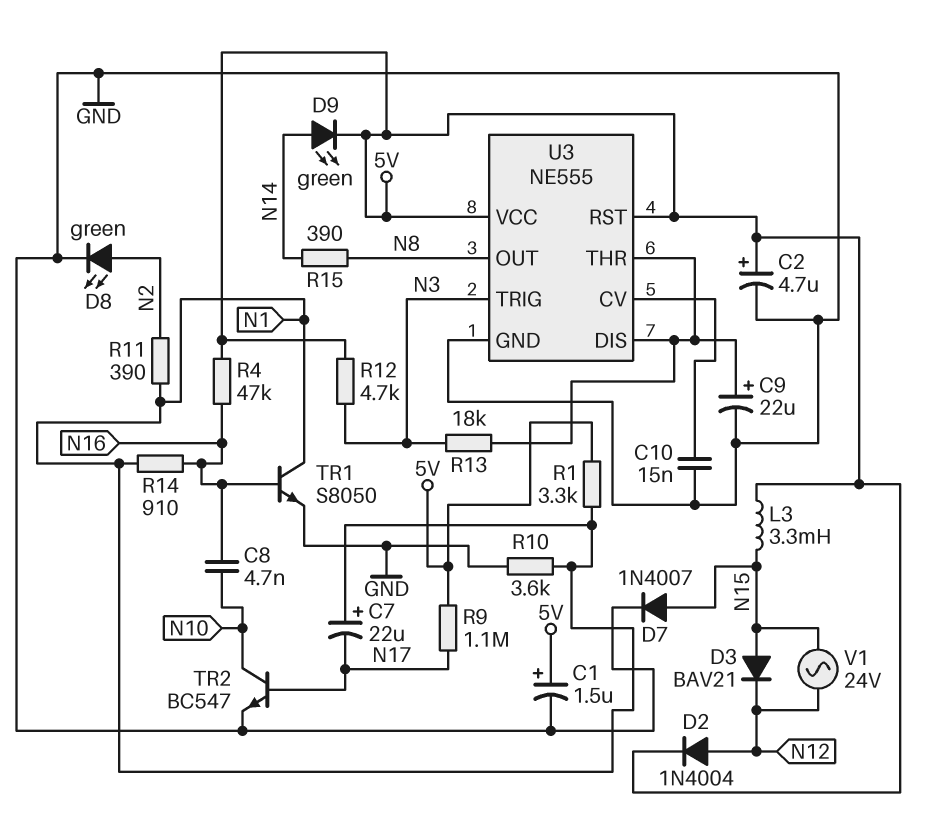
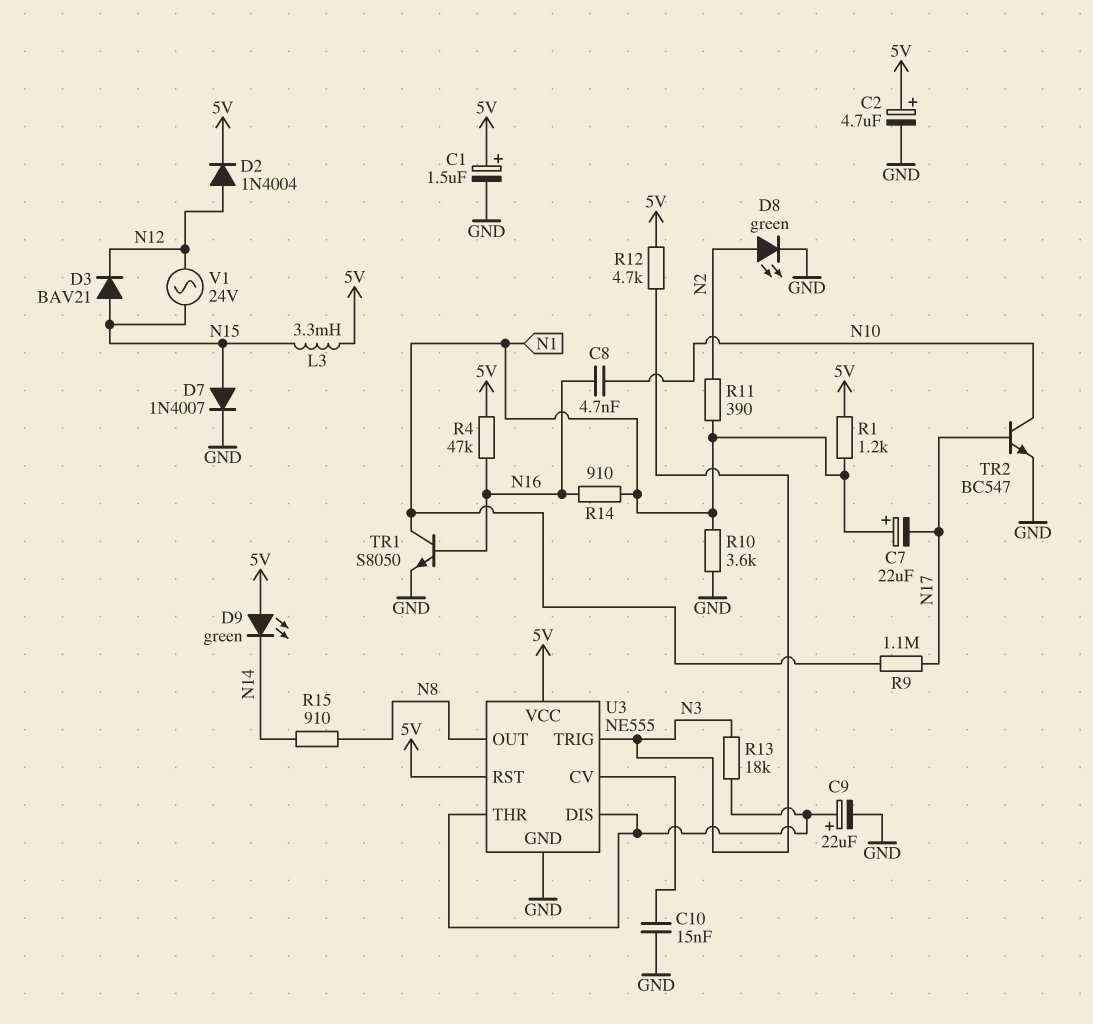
D9: LED green (A N14, K 5V) -> LED green (A 5V, K N14)
R1: 3.3k (5V, N1) -> 1.2k (5V, N1)
R9: 1.1M (5V, N17) -> 1.1M (N1, N17)
R15: 390 (N8, N14) -> 910 (N8, N14)

